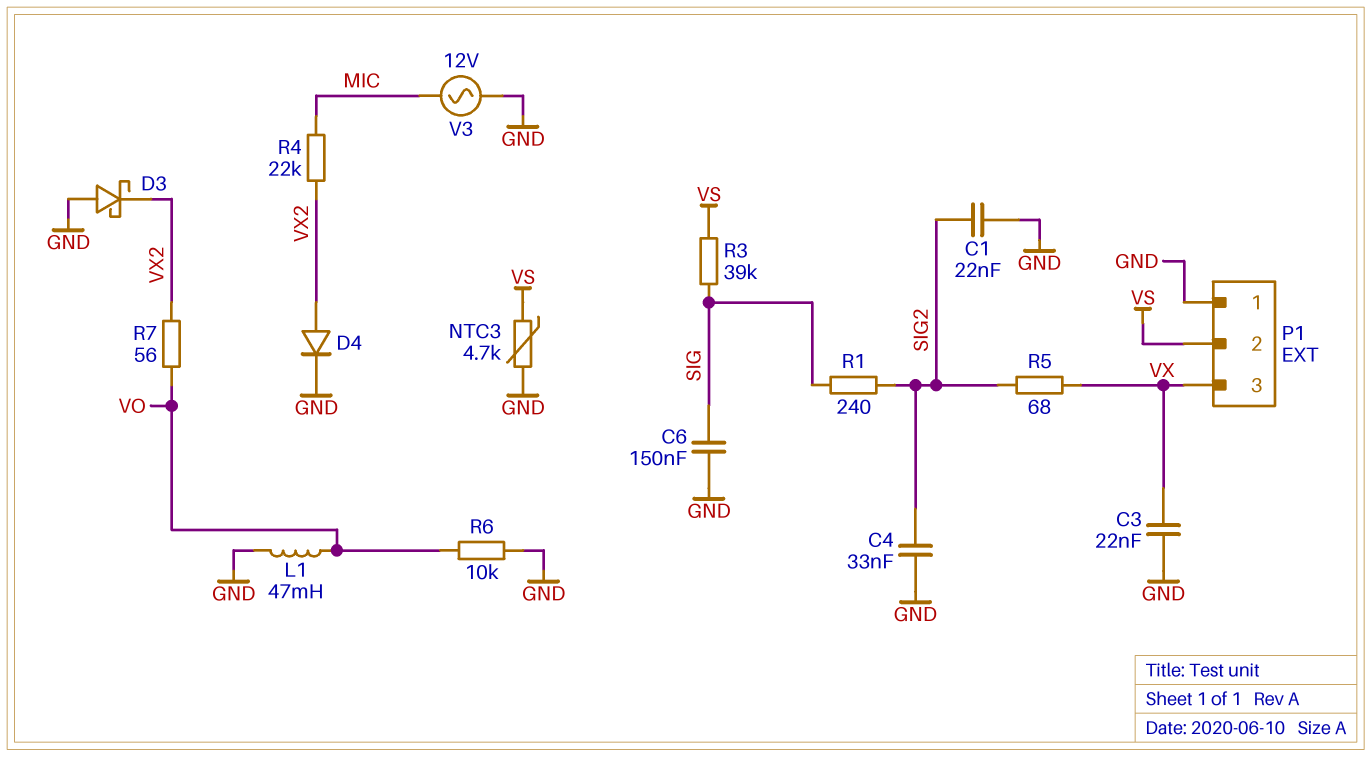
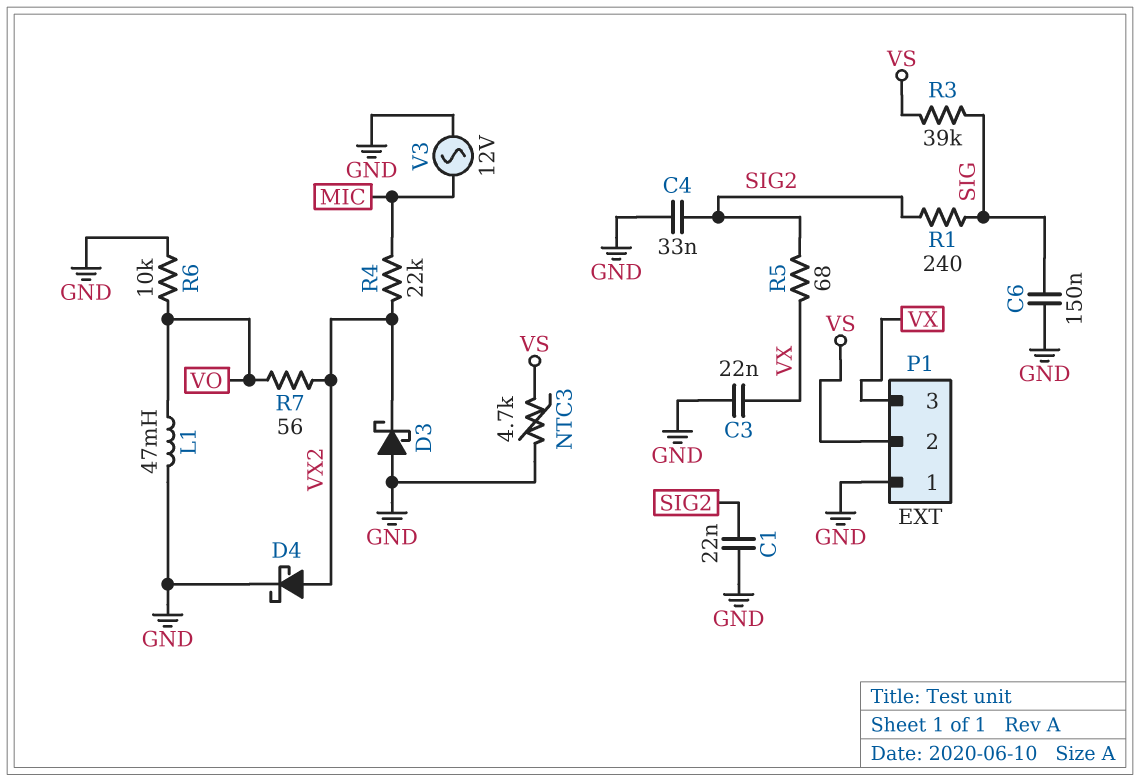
D4: diode (A VX2, K GND) -> schottky (A VX2, K GND)

